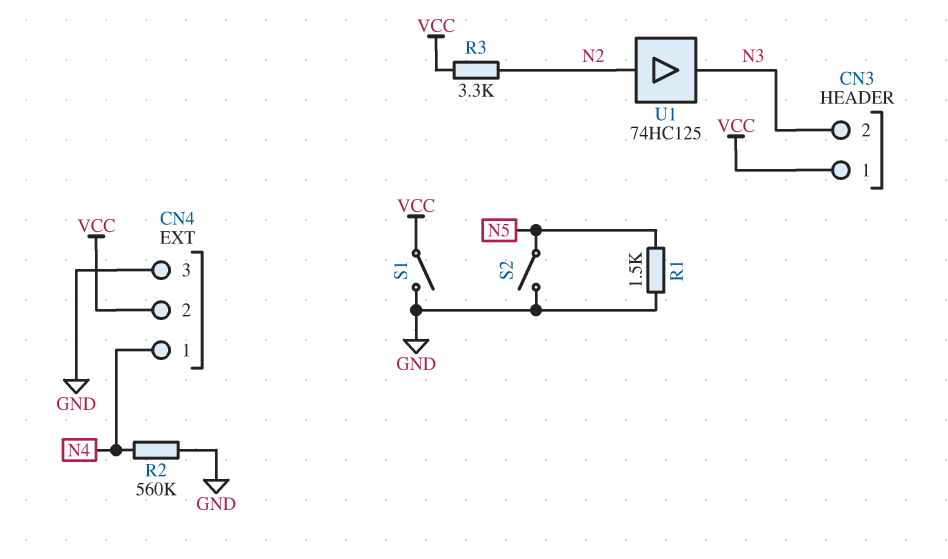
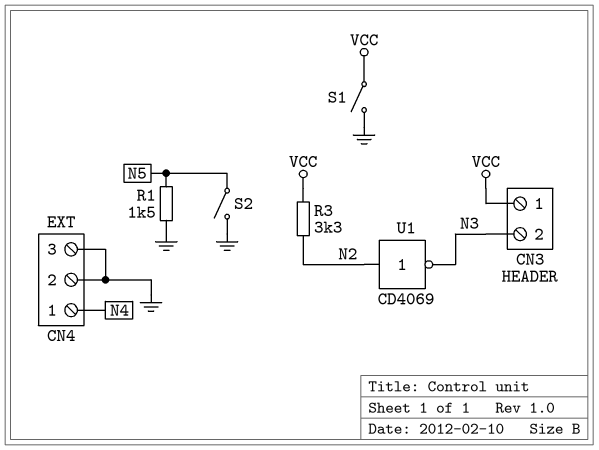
CN4 pin 2: VCC -> GND
R2: 560k (GND, N4) -> none
U1: buffer 74HC125 (in N2, out N3) -> NOT CD4069 (in N2, out N3)

